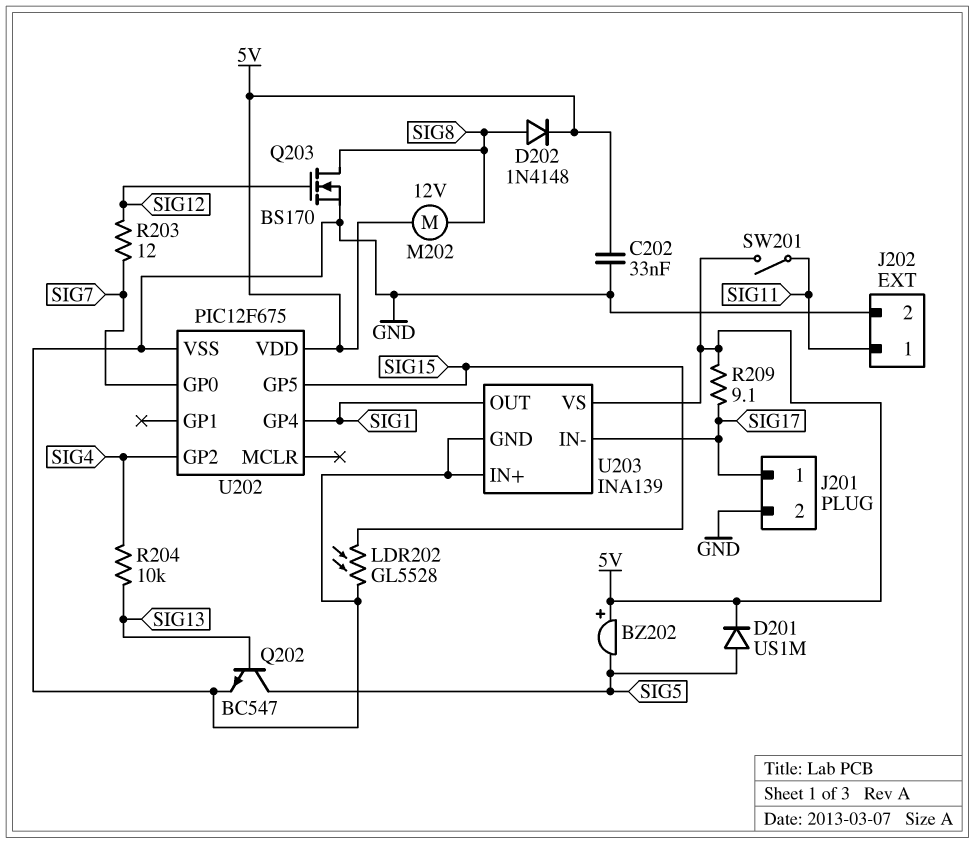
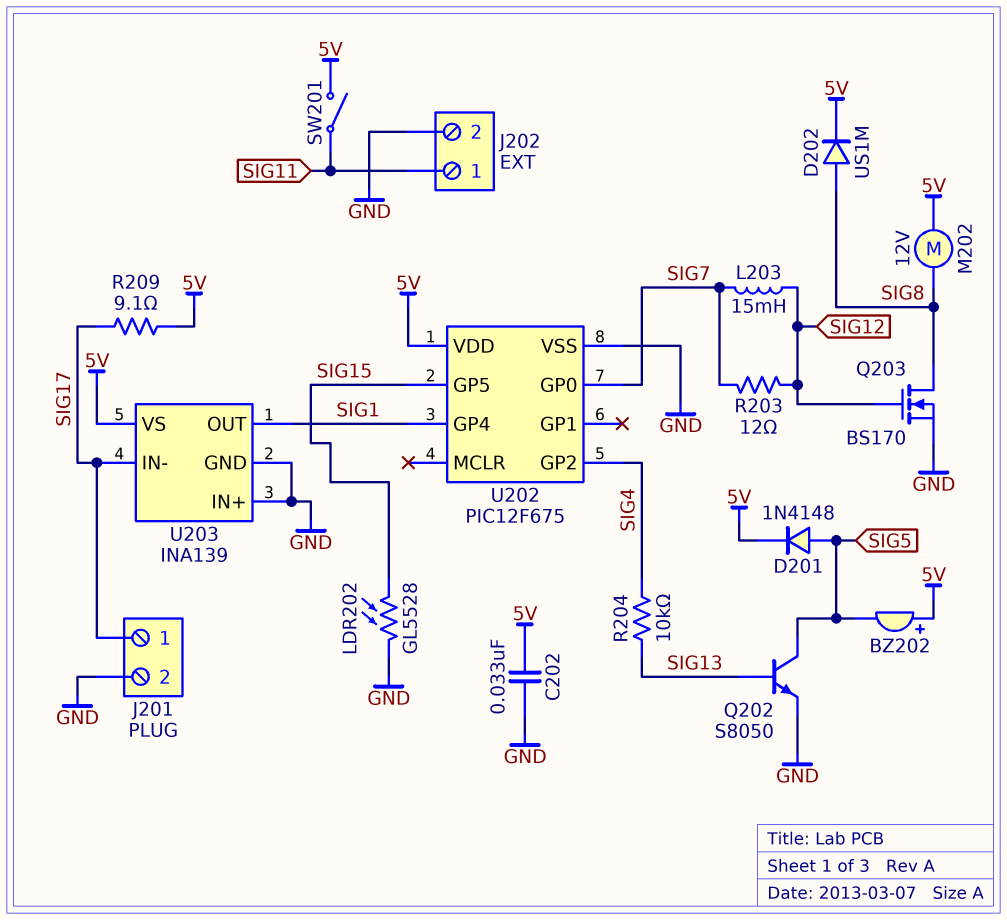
D201: diode US1M (A SIG5, K 5V) -> diode 1N4148 (A SIG5, K 5V)
D202: diode 1N4148 (A SIG8, K 5V) -> diode US1M (A SIG8, K 5V)
L203: none -> 15mH (SIG7, SIG12)
Q202: NPN BC547 (B SIG13, C SIG5, E GND) -> NPN S8050 (B SIG13, C SIG5, E GND)

